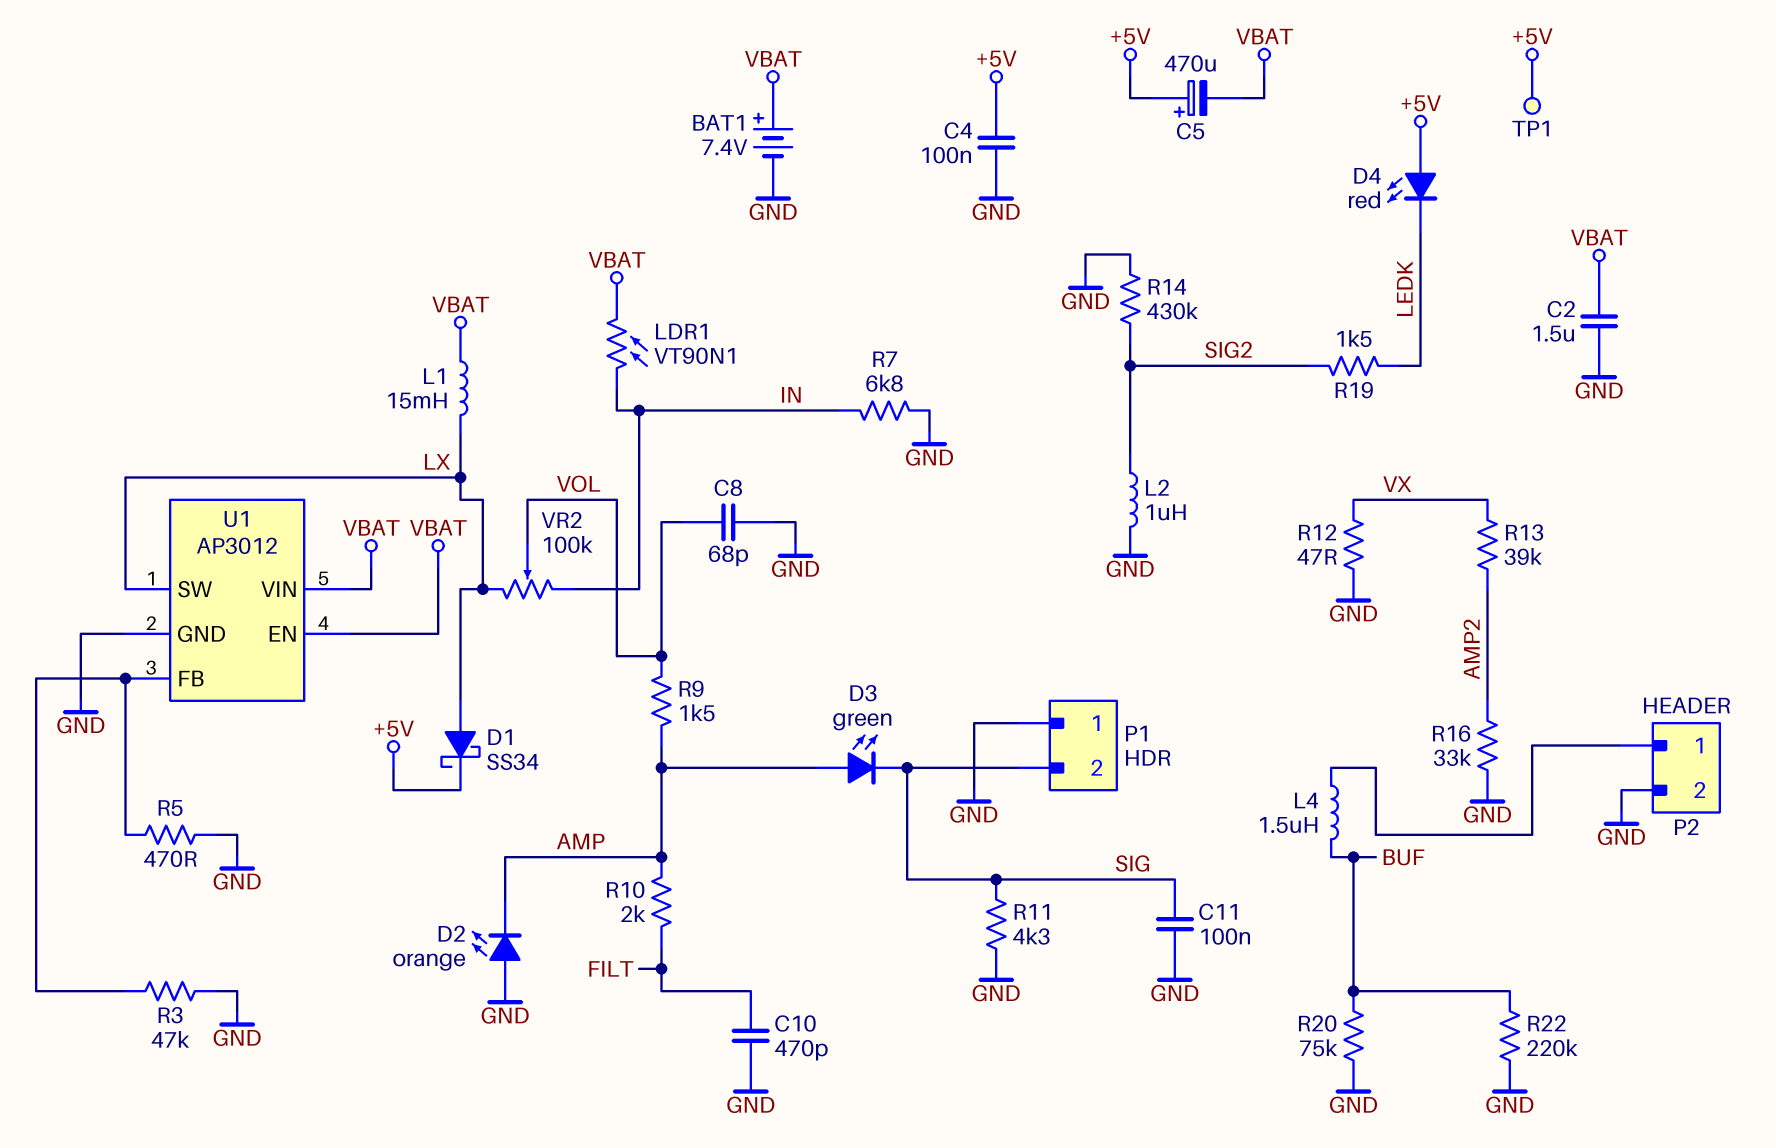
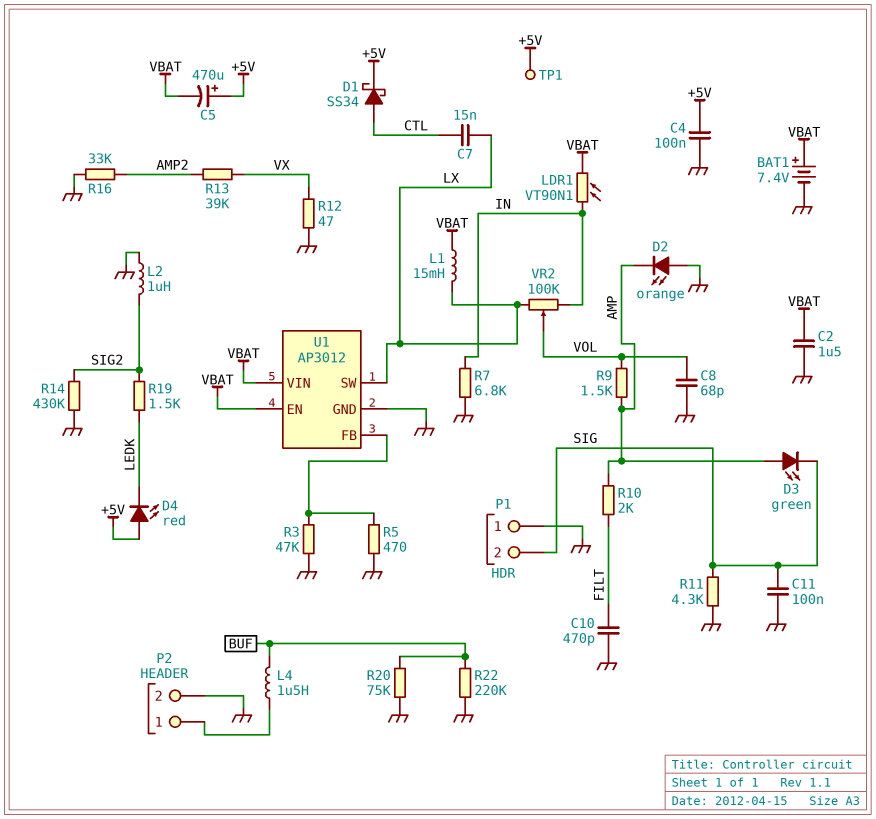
C7: none -> 15nF (CTL, LX)
D1: schottky SS34 (A LX, K +5V) -> schottky SS34 (A CTL, K +5V)

